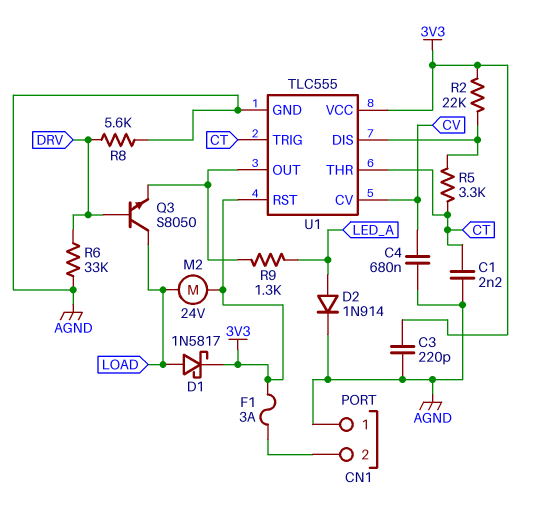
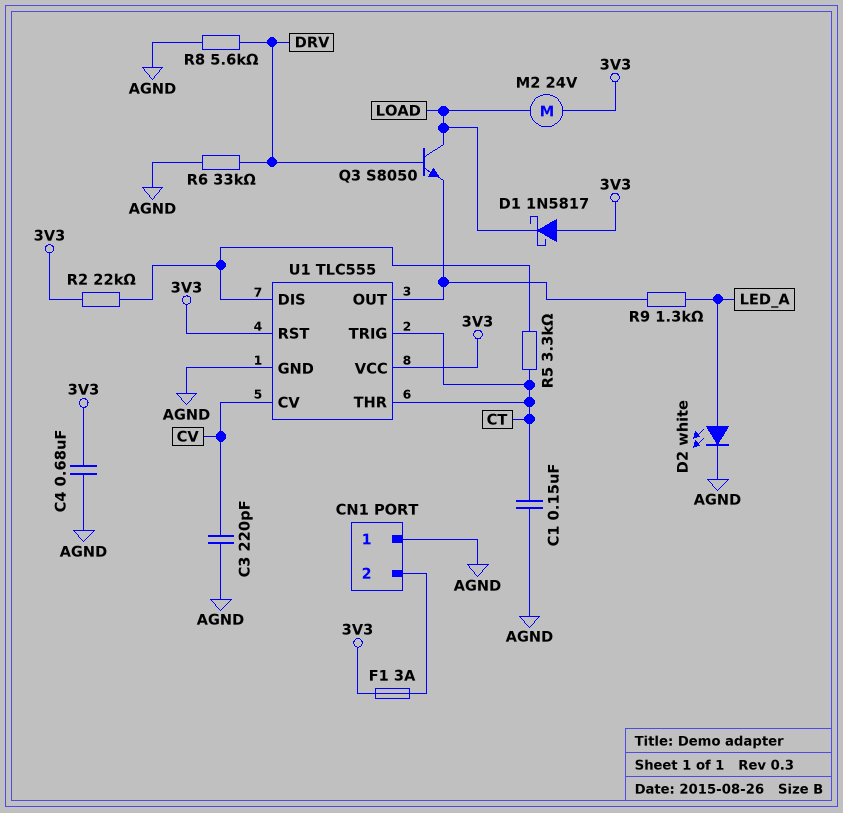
C1: 2.2nF (AGND, CT) -> 150nF (AGND, CT)
C3: 220pF (3V3, AGND) -> 220pF (AGND, CV)
C4: 680nF (AGND, CV) -> 680nF (3V3, AGND)
D1: schottky 1N5817 (A LOAD, K 3V3) -> schottky 1N5817 (A 3V3, K LOAD)
D2: diode 1N914 (A LED_A, K AGND) -> LED white (A LED_A, K AGND)

